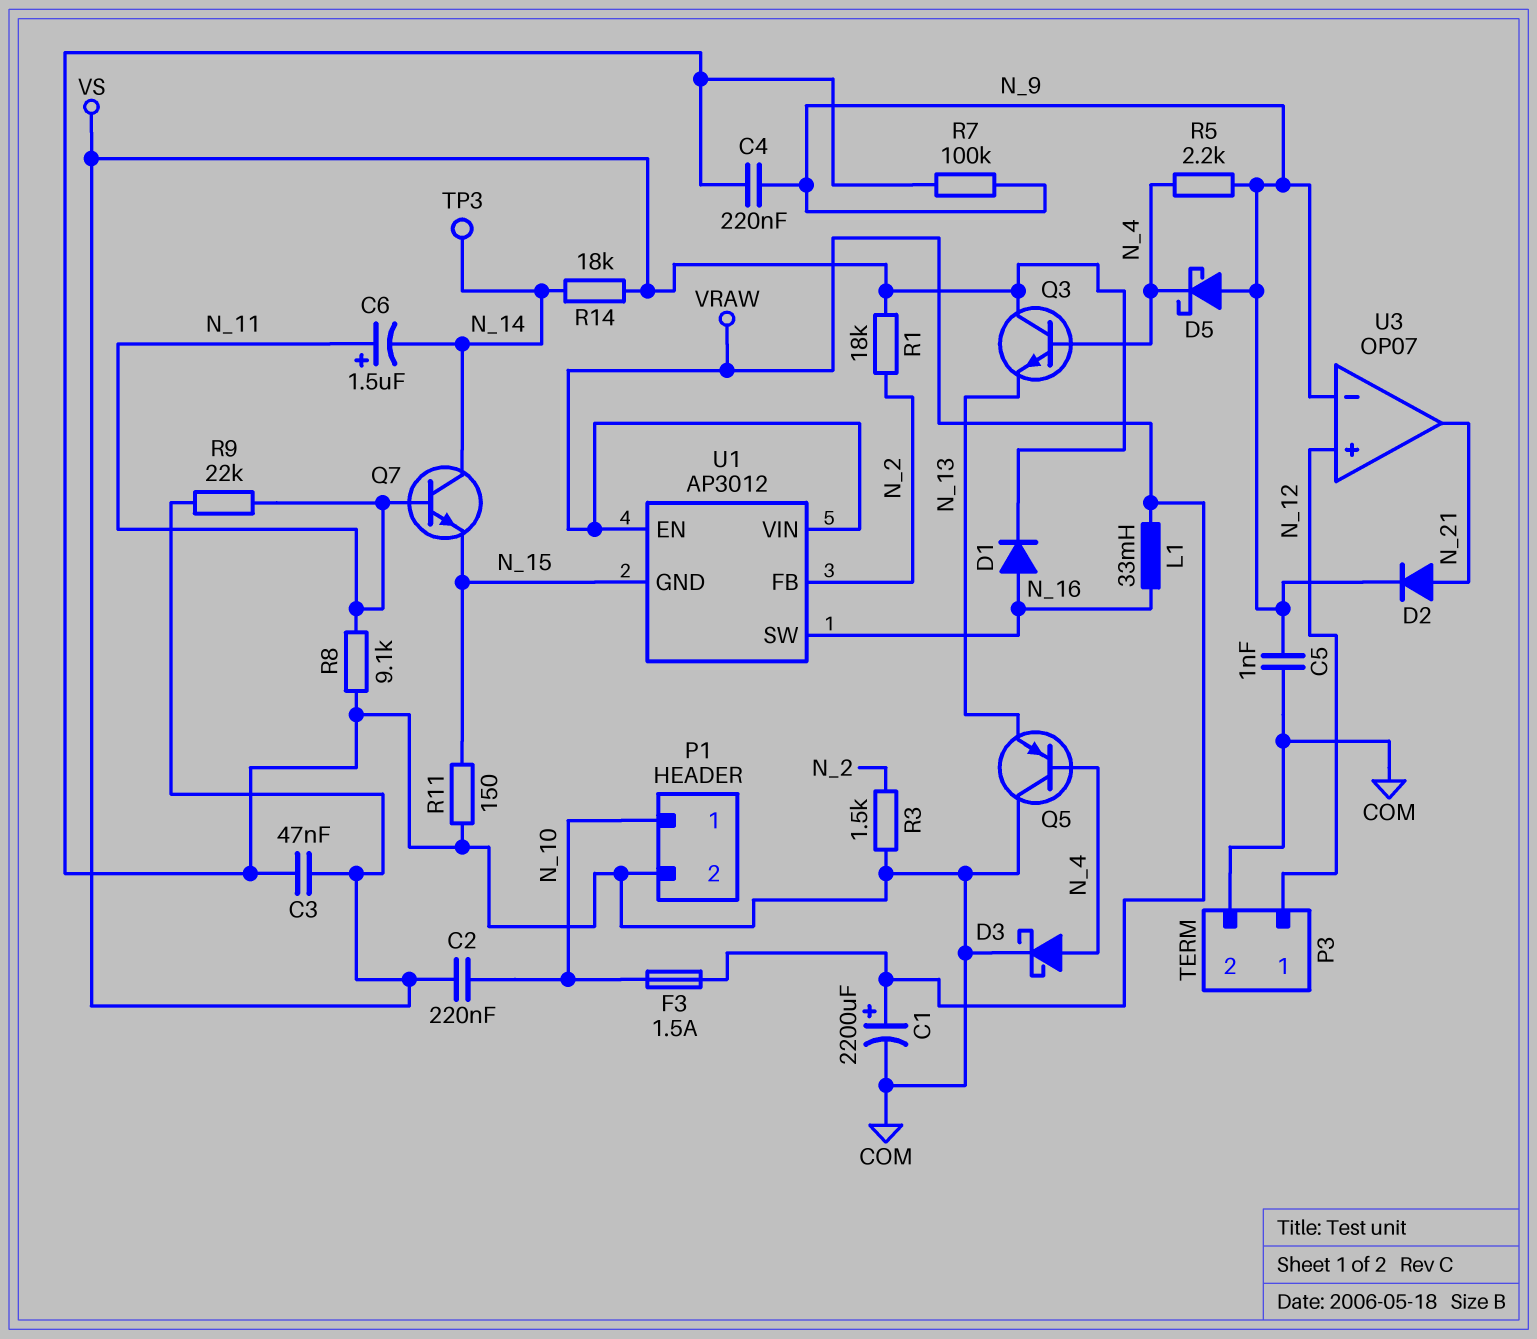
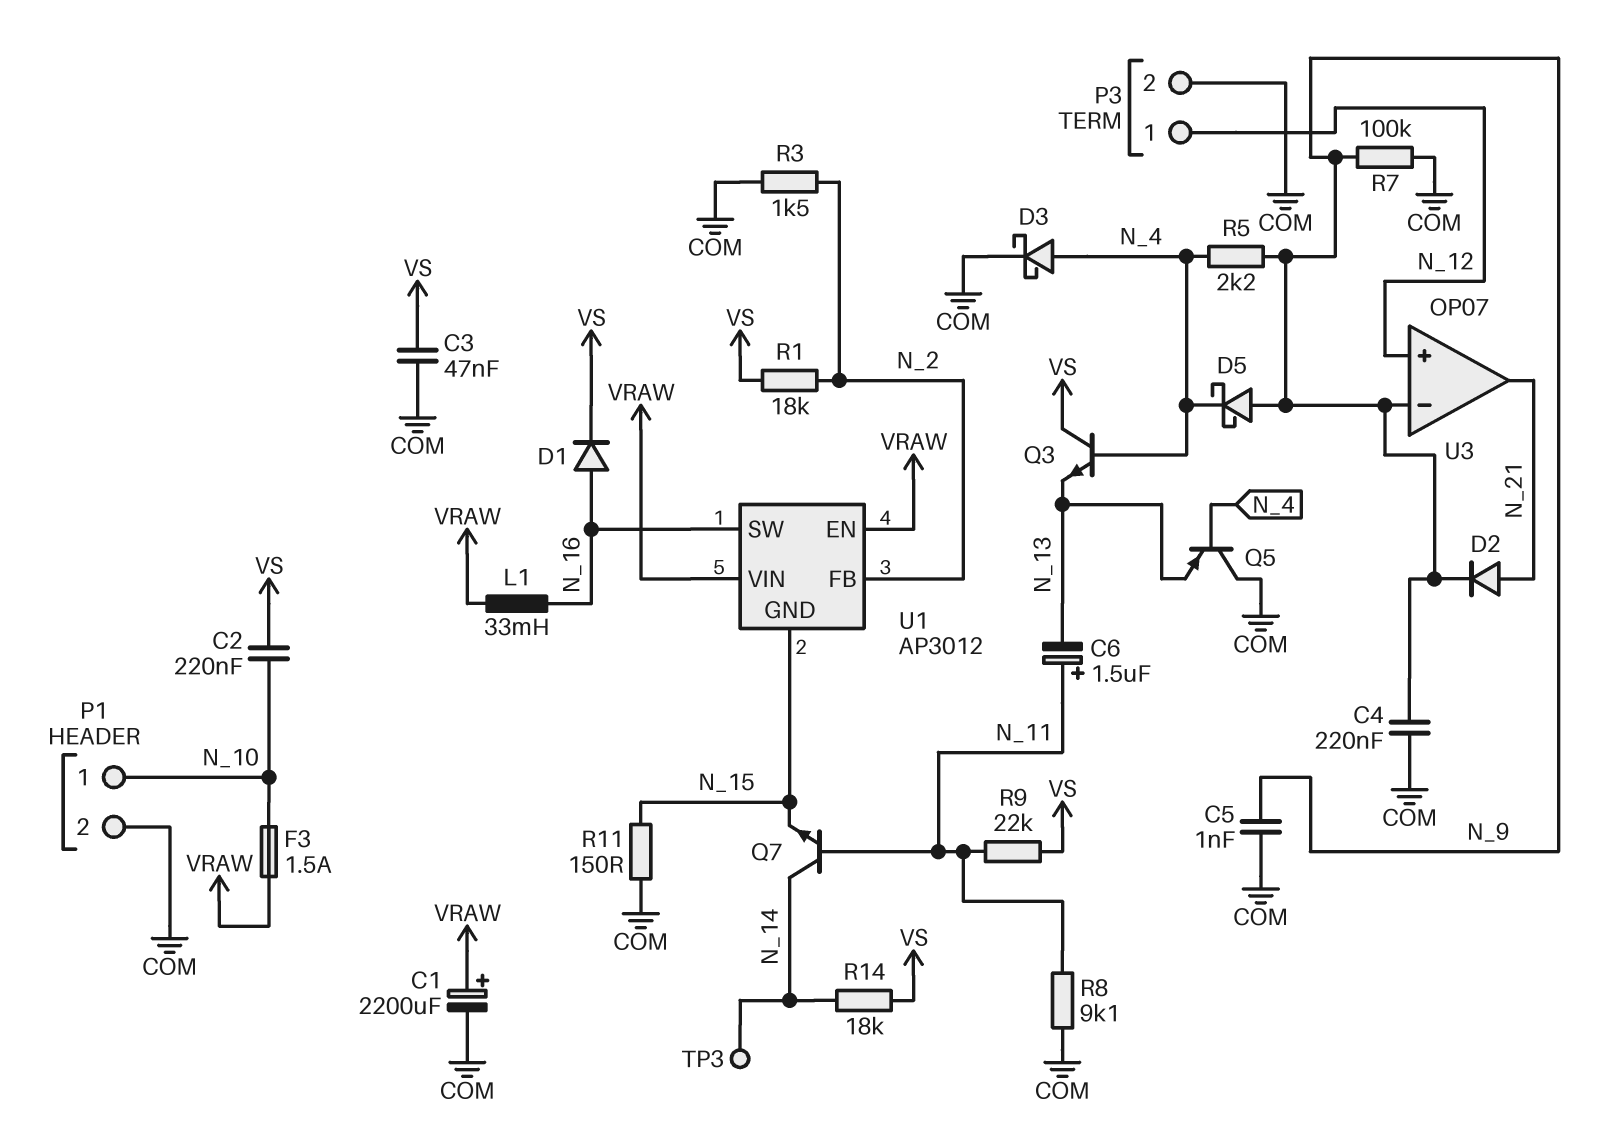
C6: 1.5uF (plus N_11, minus N_14) -> 1.5uF (plus N_11, minus N_13)

